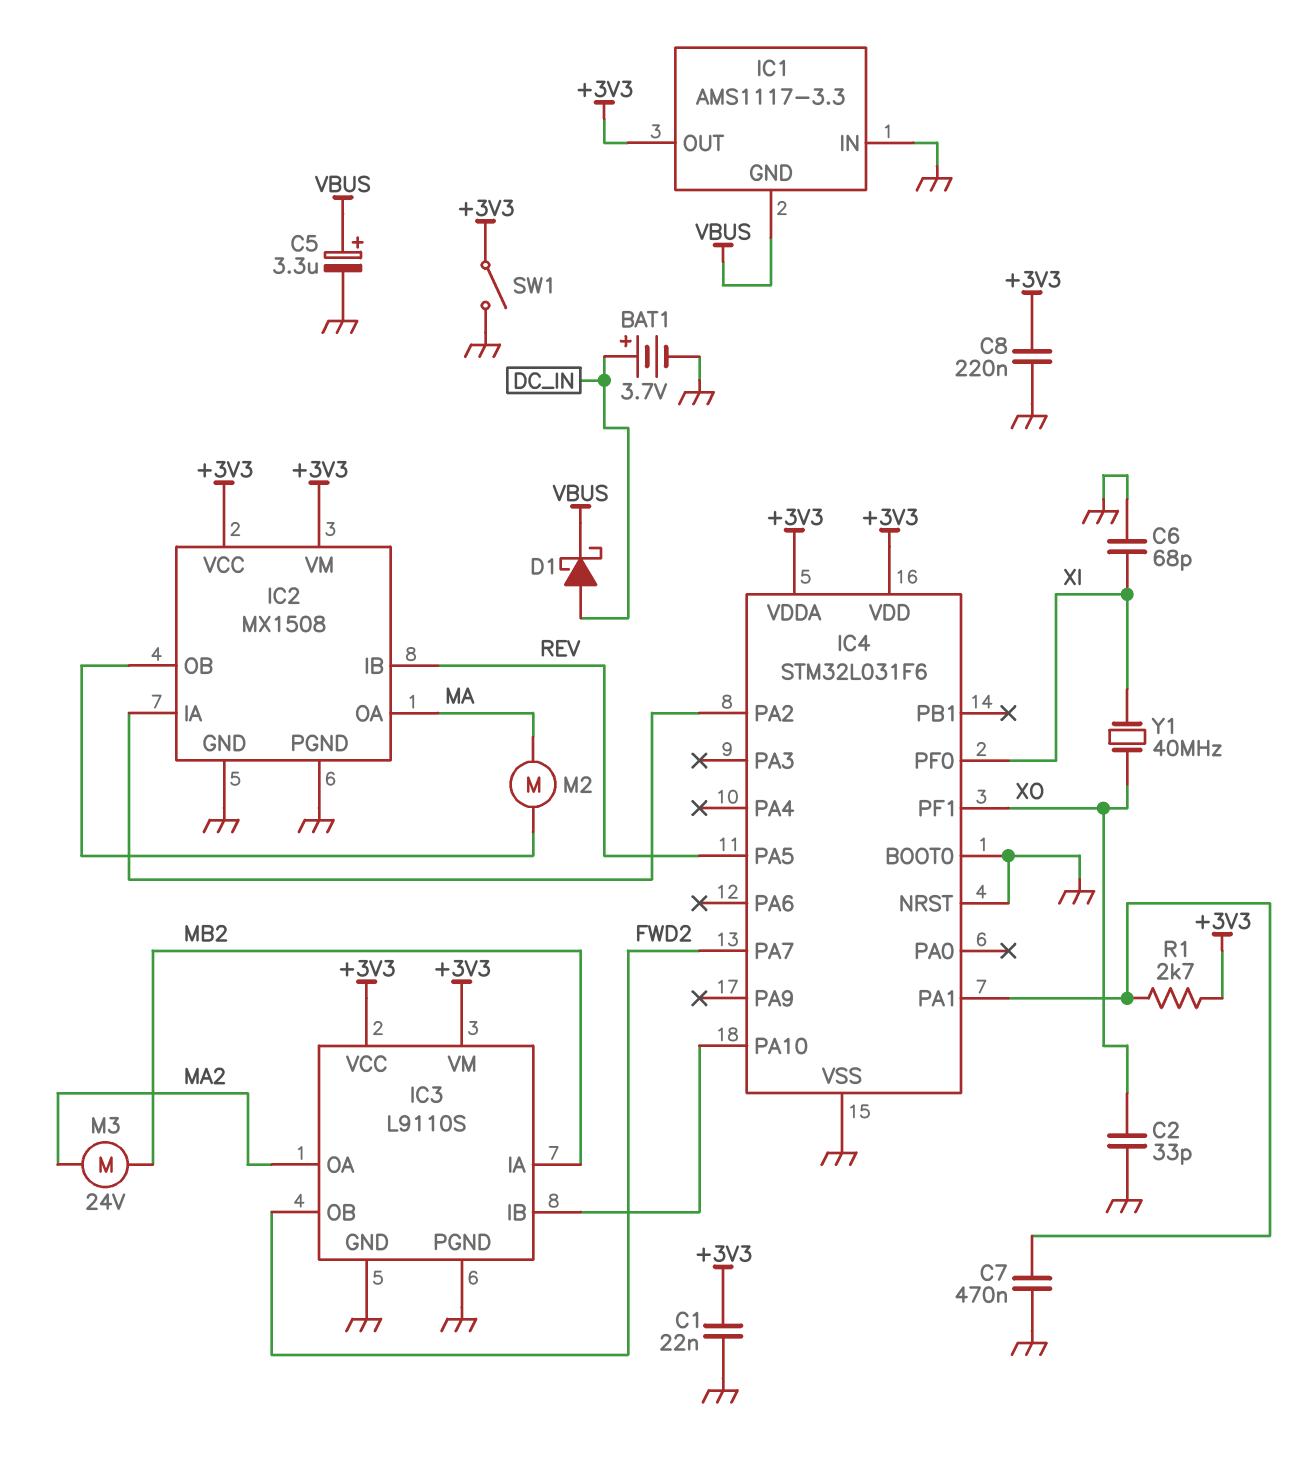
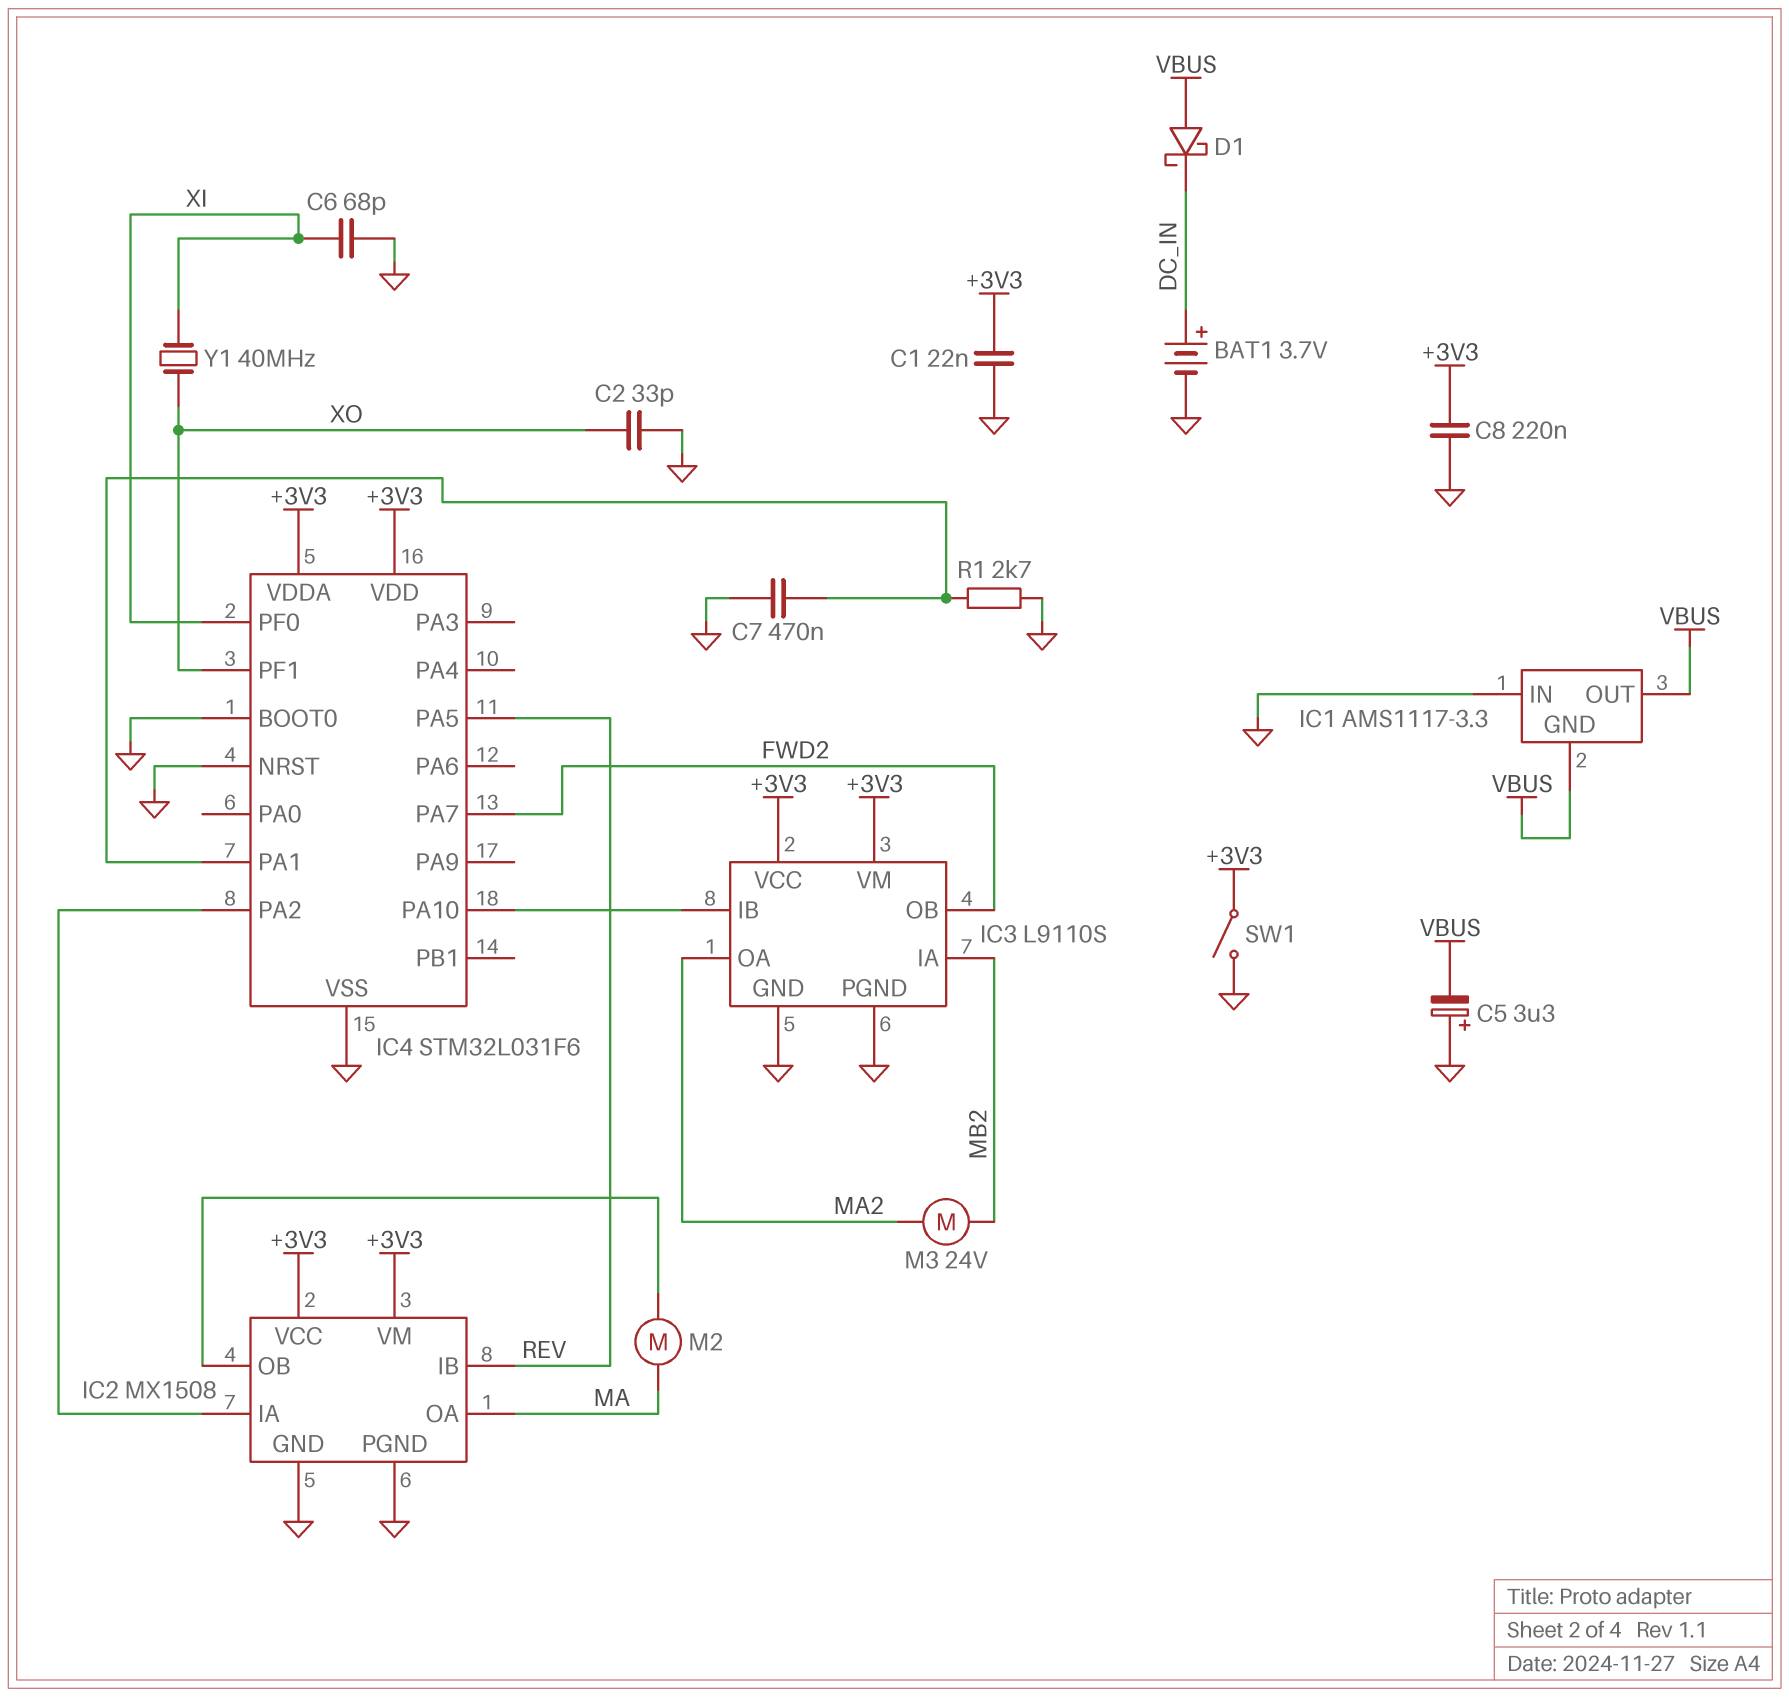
C5: 3.3uF (plus VBUS, minus GND) -> 3.3uF (plus GND, minus VBUS)
D1: schottky (A DC_IN, K VBUS) -> schottky (A VBUS, K DC_IN)
IC1 pin OUT: +3V3 -> VBUS
R1: 2.7k (+3V3, IC4/PA1) -> 2.7k (GND, IC4/PA1)

